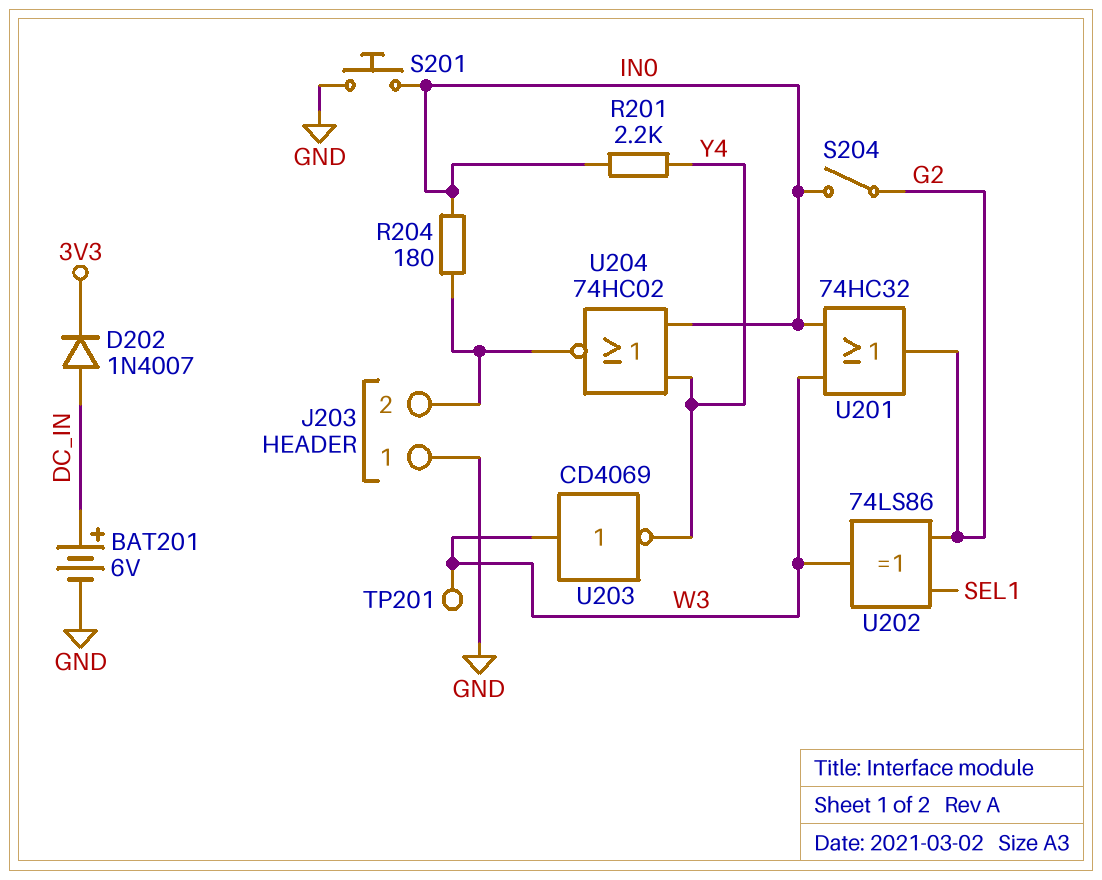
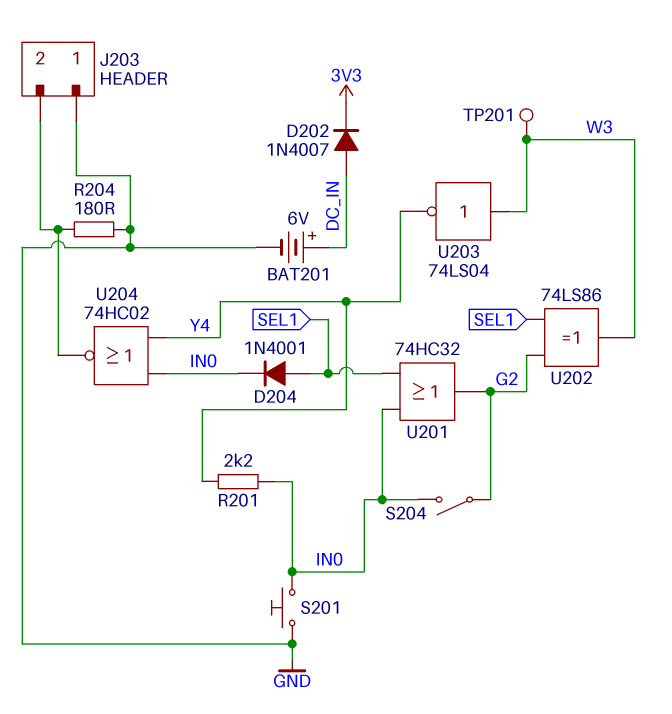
D204: none -> diode 1N4001 (A SEL1, K IN0)
R204: 180 (IN0, J203/2) -> 180 (GND, J203/2)
U201: OR 74HC32 (in IN0, in W3, out G2) -> OR 74HC32 (in IN0, in SEL1, out G2)
U203: NOT CD4069 (in W3, out Y4) -> NOT 74LS04 (in W3, out Y4)

